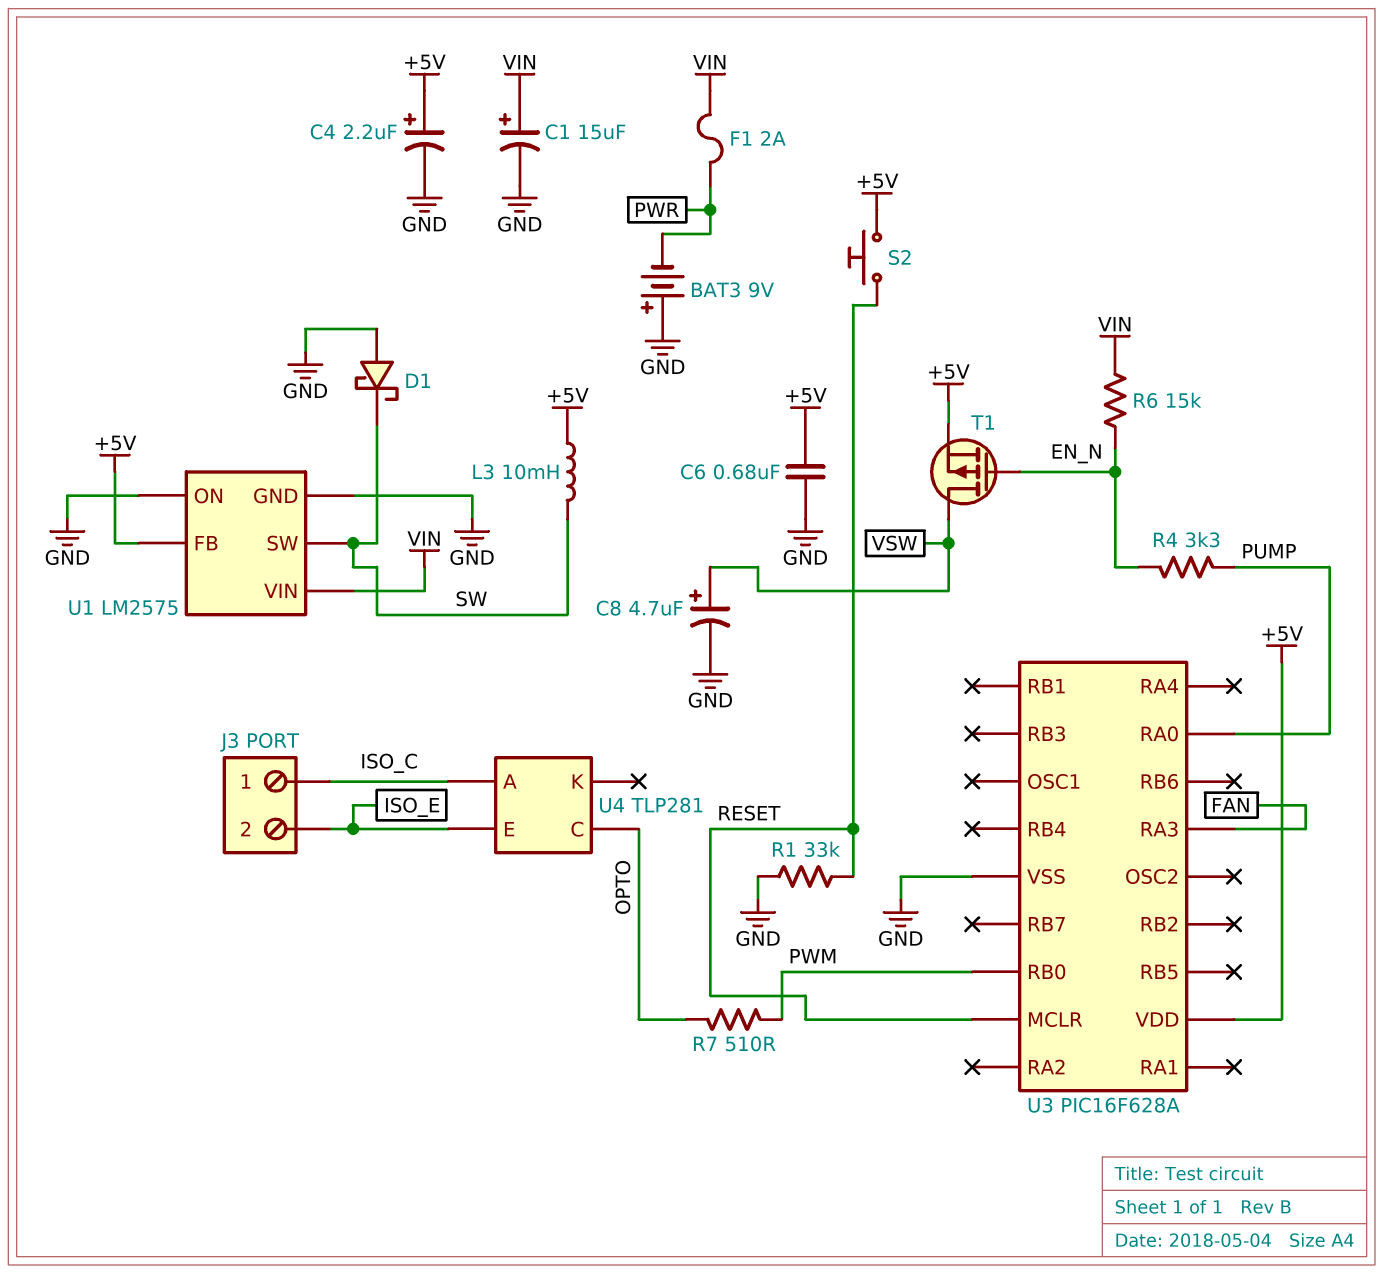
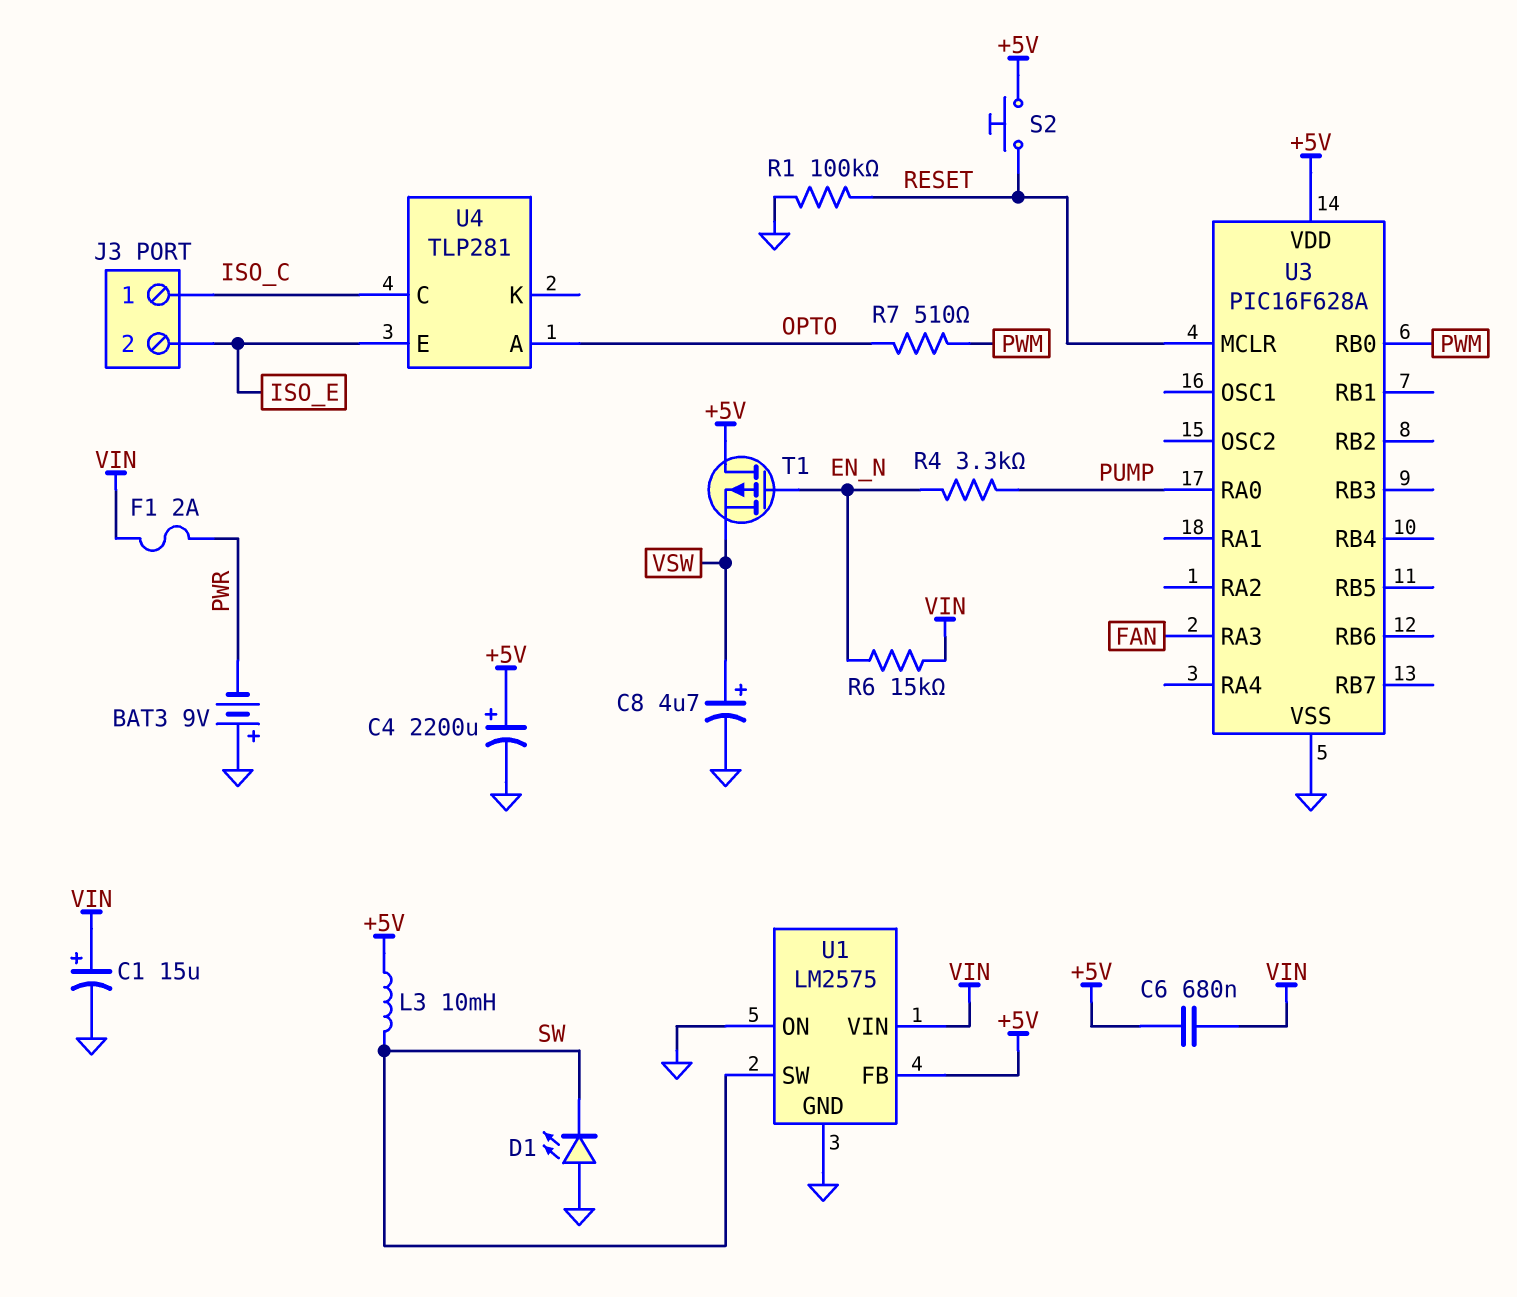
C4: 2.2uF (plus +5V, minus GND) -> 2200uF (plus +5V, minus GND)
C6: 680nF (+5V, GND) -> 680nF (+5V, VIN)
D1: schottky (A GND, K SW) -> LED (A GND, K SW)
R1: 33k (GND, RESET) -> 100k (GND, RESET)
T1: PMOS (G EN_N, D VSW, S +5V) -> PMOS (G EN_N, D +5V, S VSW)
U4 pin A: ISO_C -> OPTO
U4 pin C: OPTO -> ISO_C

